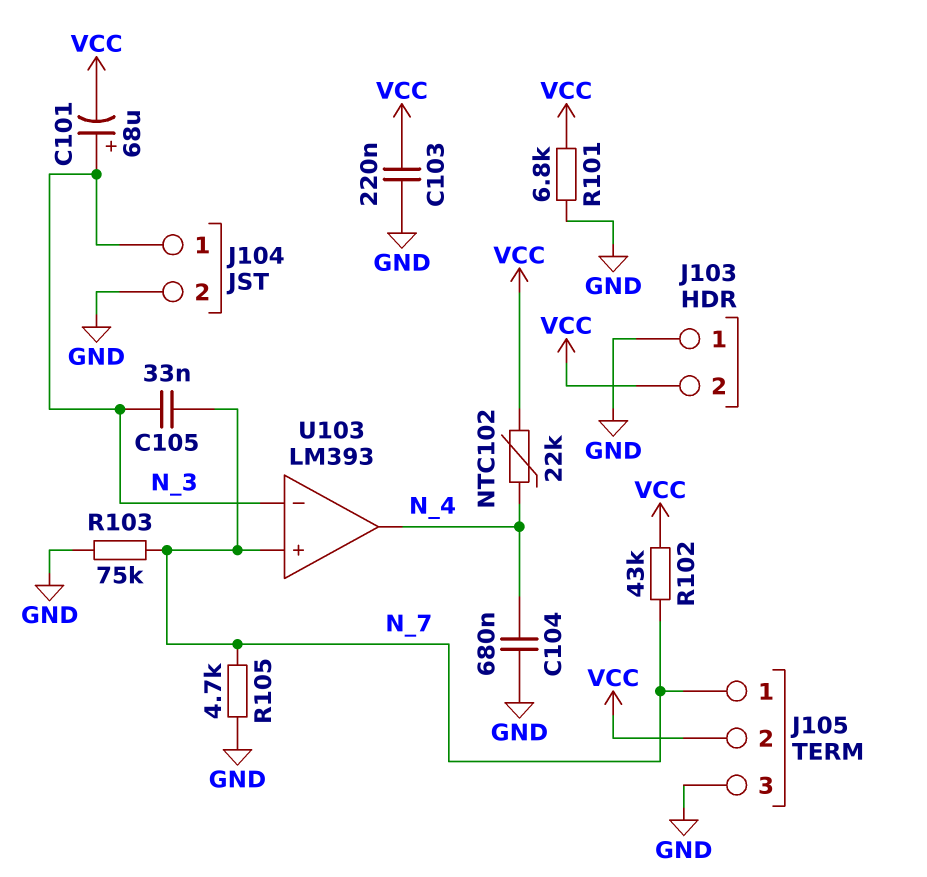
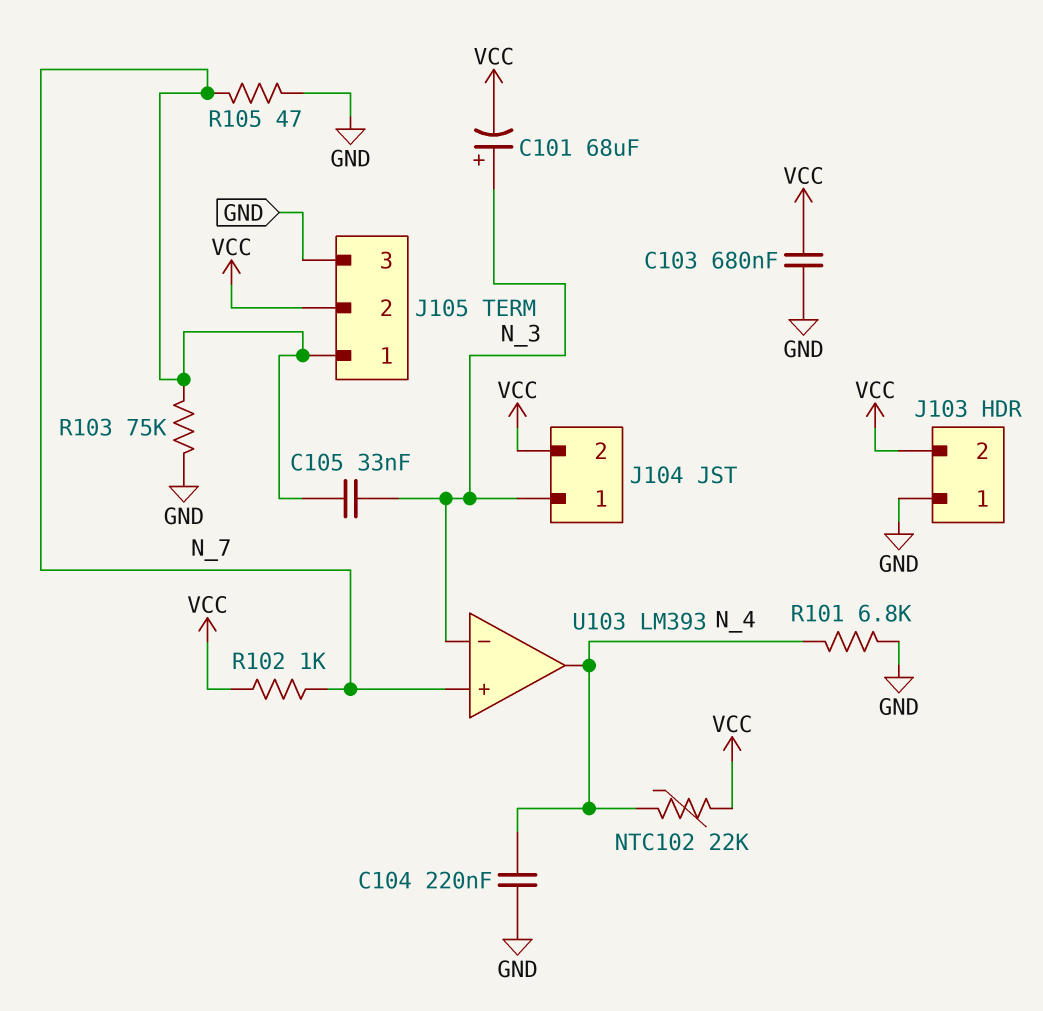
C103: 220nF (GND, VCC) -> 680nF (GND, VCC)
C104: 680nF (GND, N_4) -> 220nF (GND, N_4)
J104 pin 2: GND -> VCC
R101: 6.8k (GND, VCC) -> 6.8k (GND, N_4)
R102: 43k (N_7, VCC) -> 1k (N_7, VCC)
R105: 4.7k (GND, N_7) -> 47 (GND, N_7)

